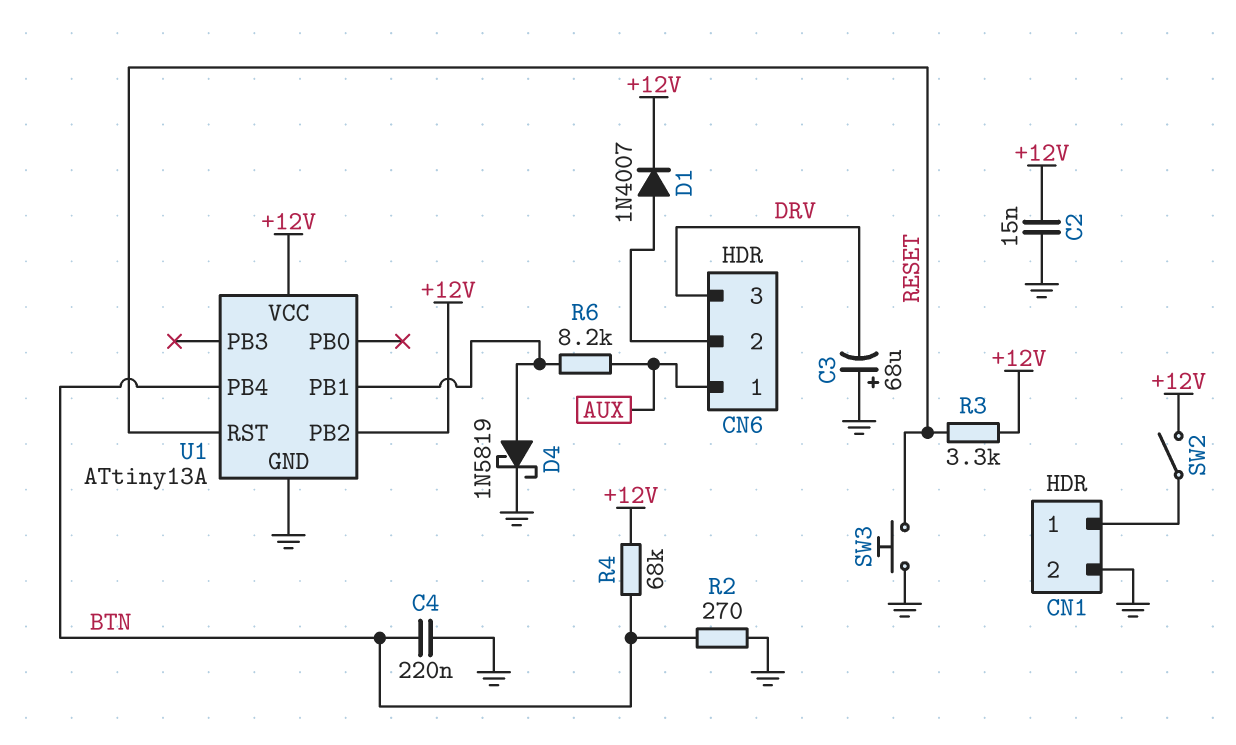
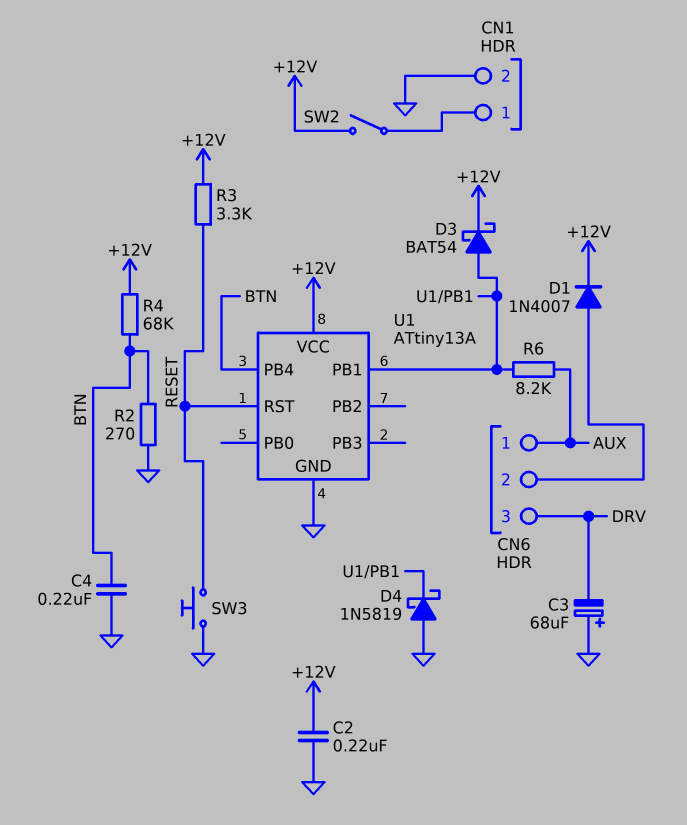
C2: 15nF (+12V, GND) -> 220nF (+12V, GND)
D3: none -> schottky BAT54 (A U1/PB1, K +12V)
D4: schottky 1N5819 (A U1/PB1, K GND) -> schottky 1N5819 (A GND, K U1/PB1)
U1 pin PB2: +12V -> none

